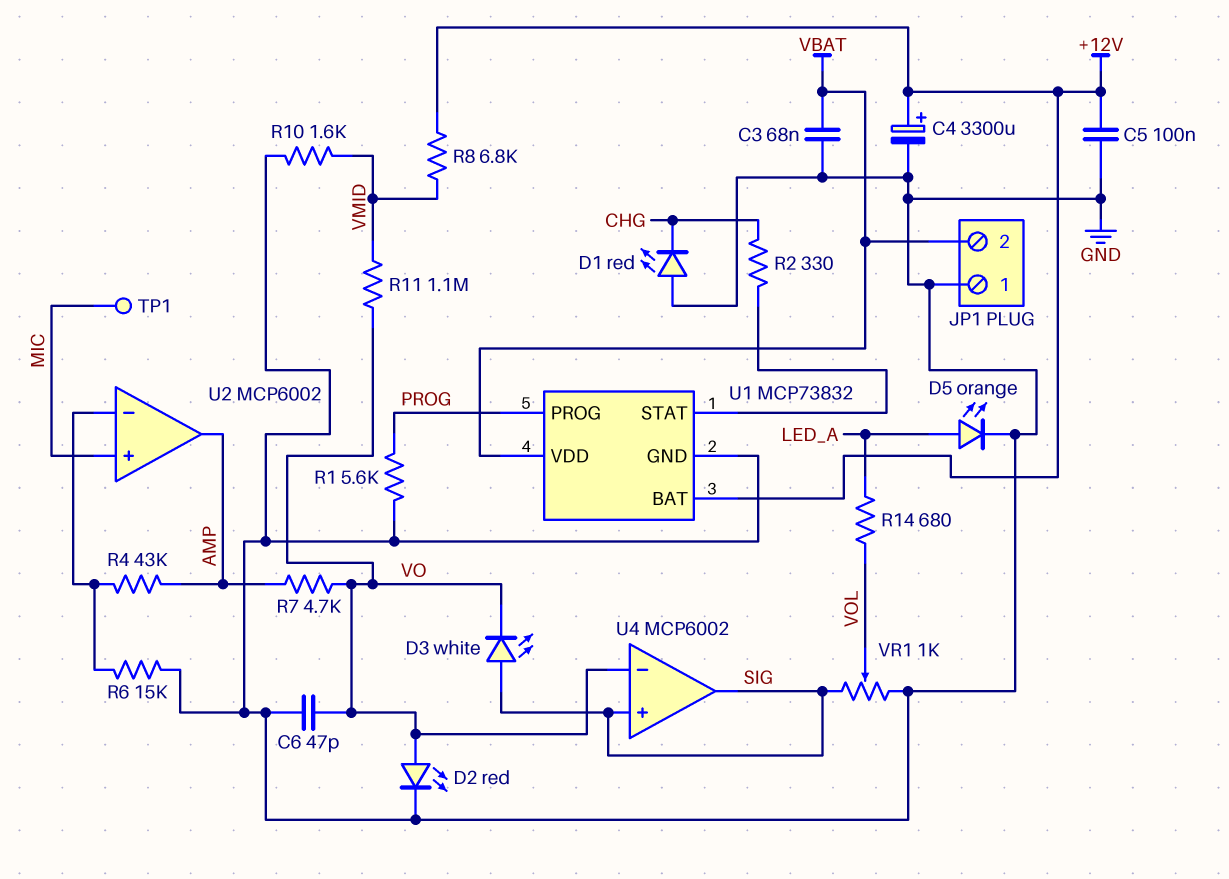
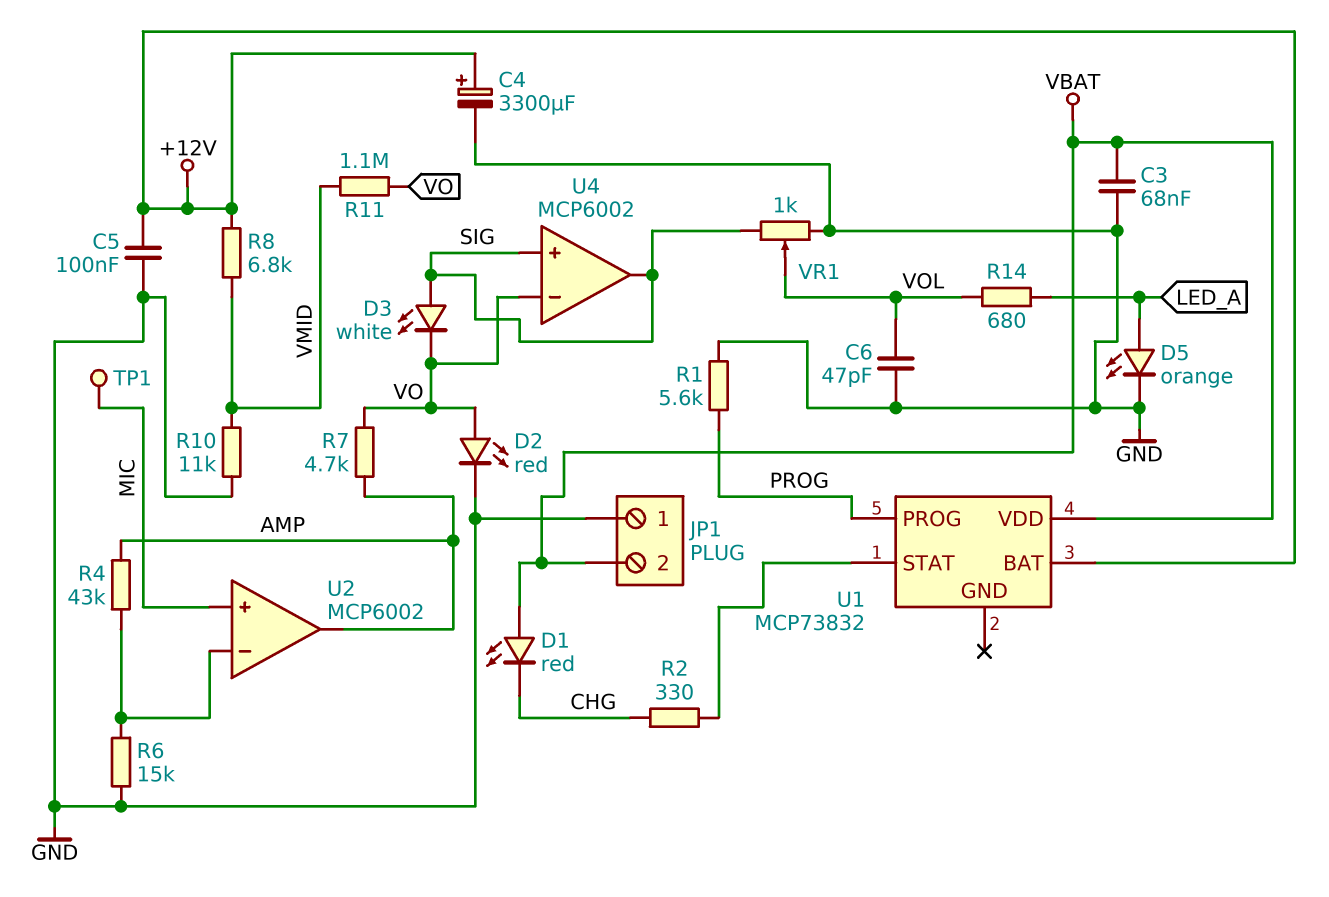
C6: 47pF (GND, VO) -> 47pF (GND, VOL)
D1: LED red (A GND, K CHG) -> LED red (A VBAT, K CHG)
R10: 1.6k (GND, VMID) -> 11k (GND, VMID)
U1 pin GND: GND -> none

